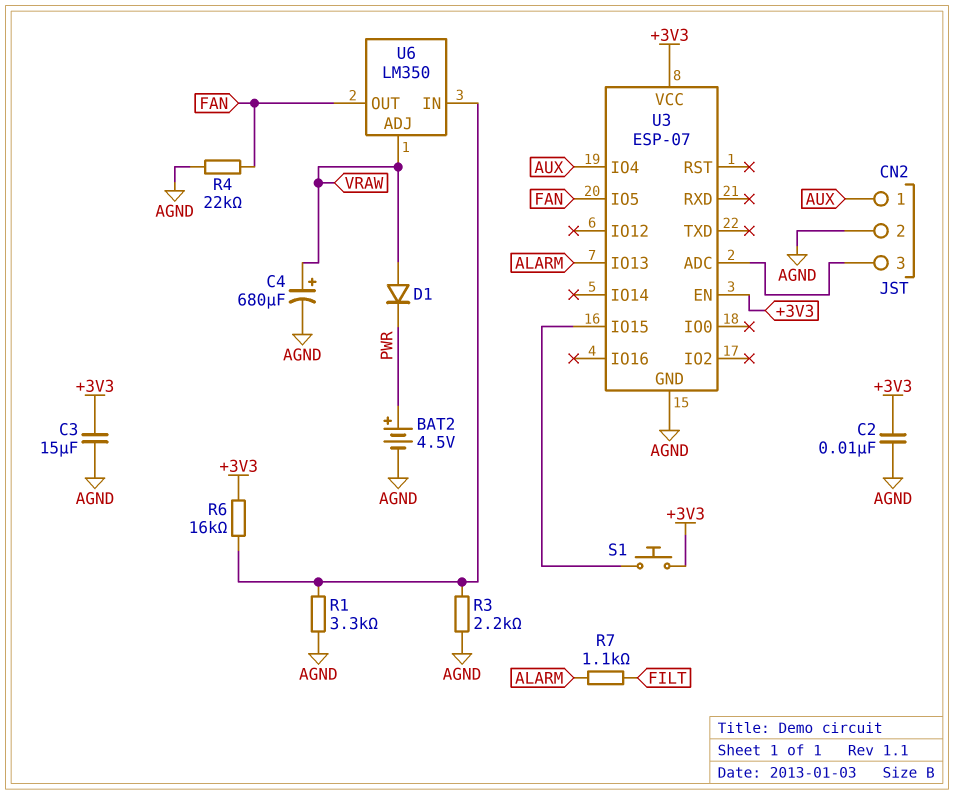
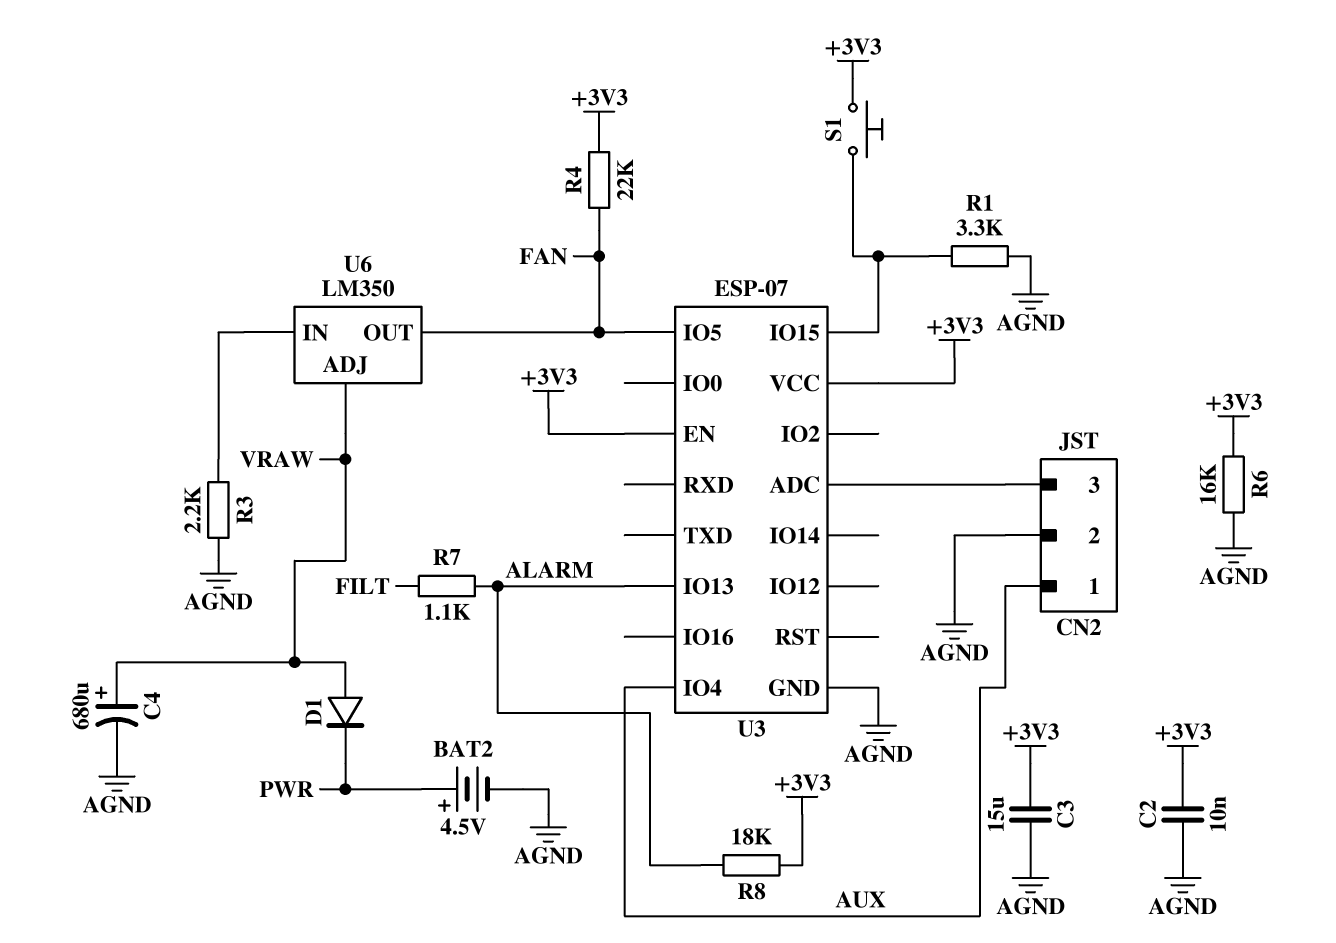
R1: 3.3k (AGND, U6/IN) -> 3.3k (AGND, U3/IO15)
R4: 22k (AGND, FAN) -> 22k (+3V3, FAN)
R6: 16k (+3V3, U6/IN) -> 16k (+3V3, AGND)
R8: none -> 18k (+3V3, ALARM)

